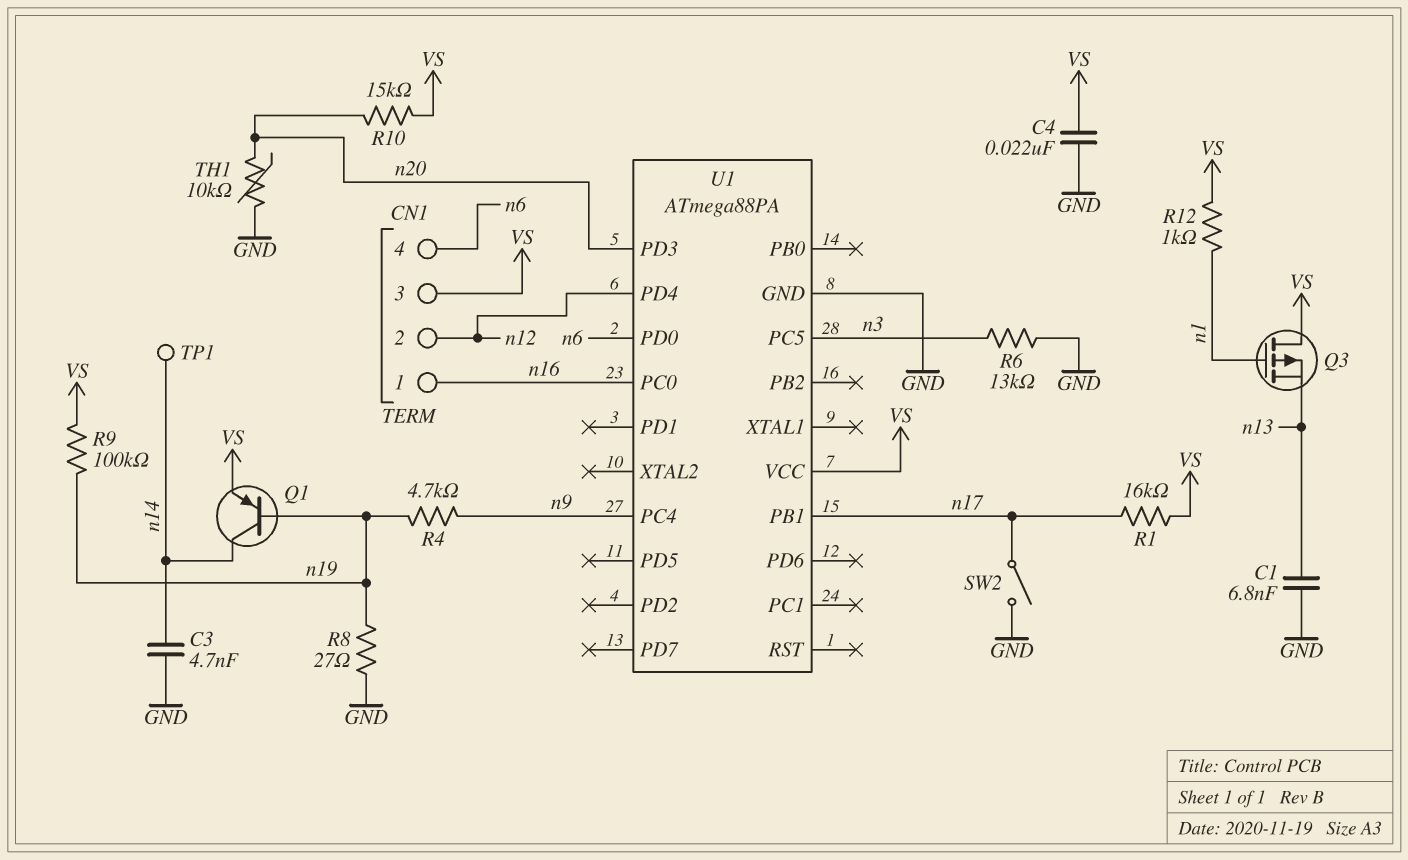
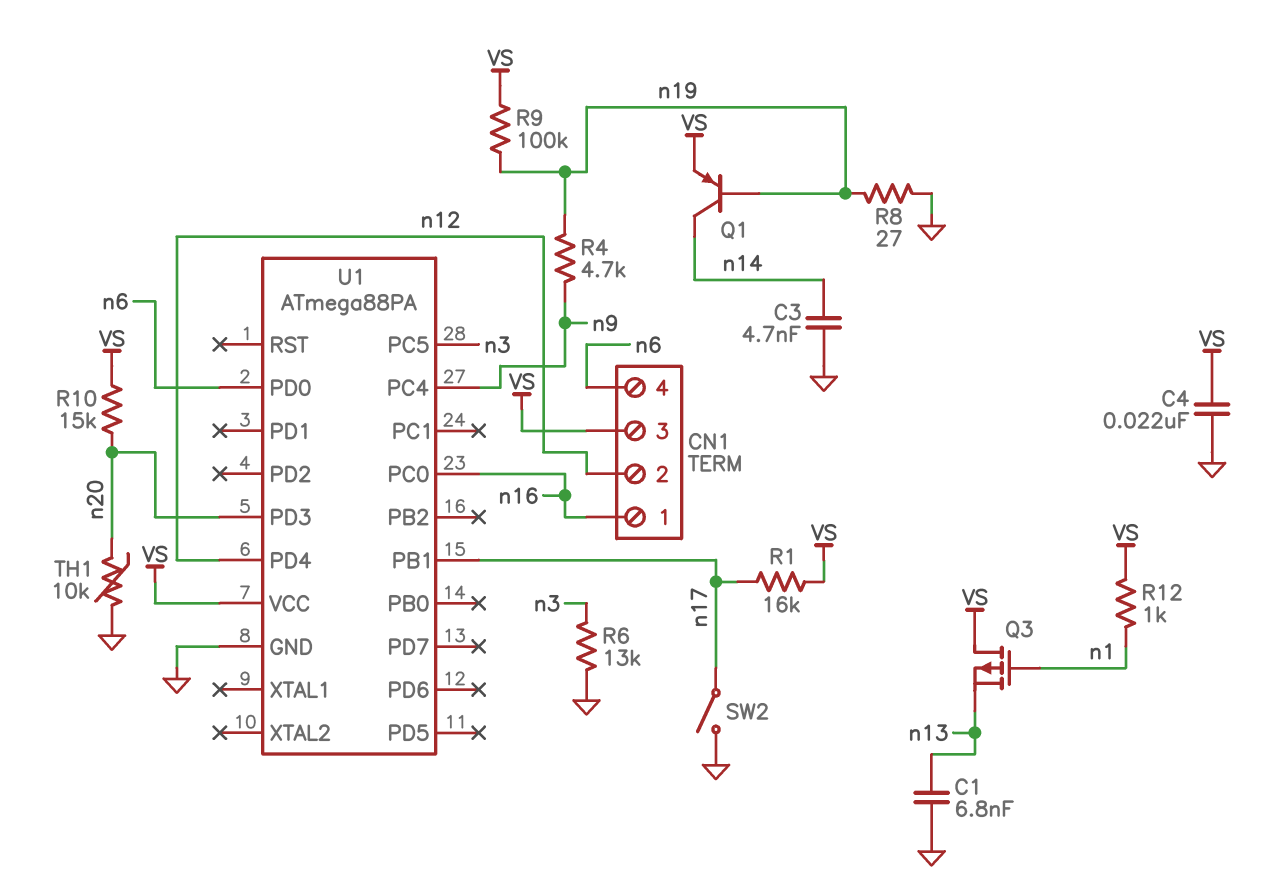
TP1: test point (n14) -> none

